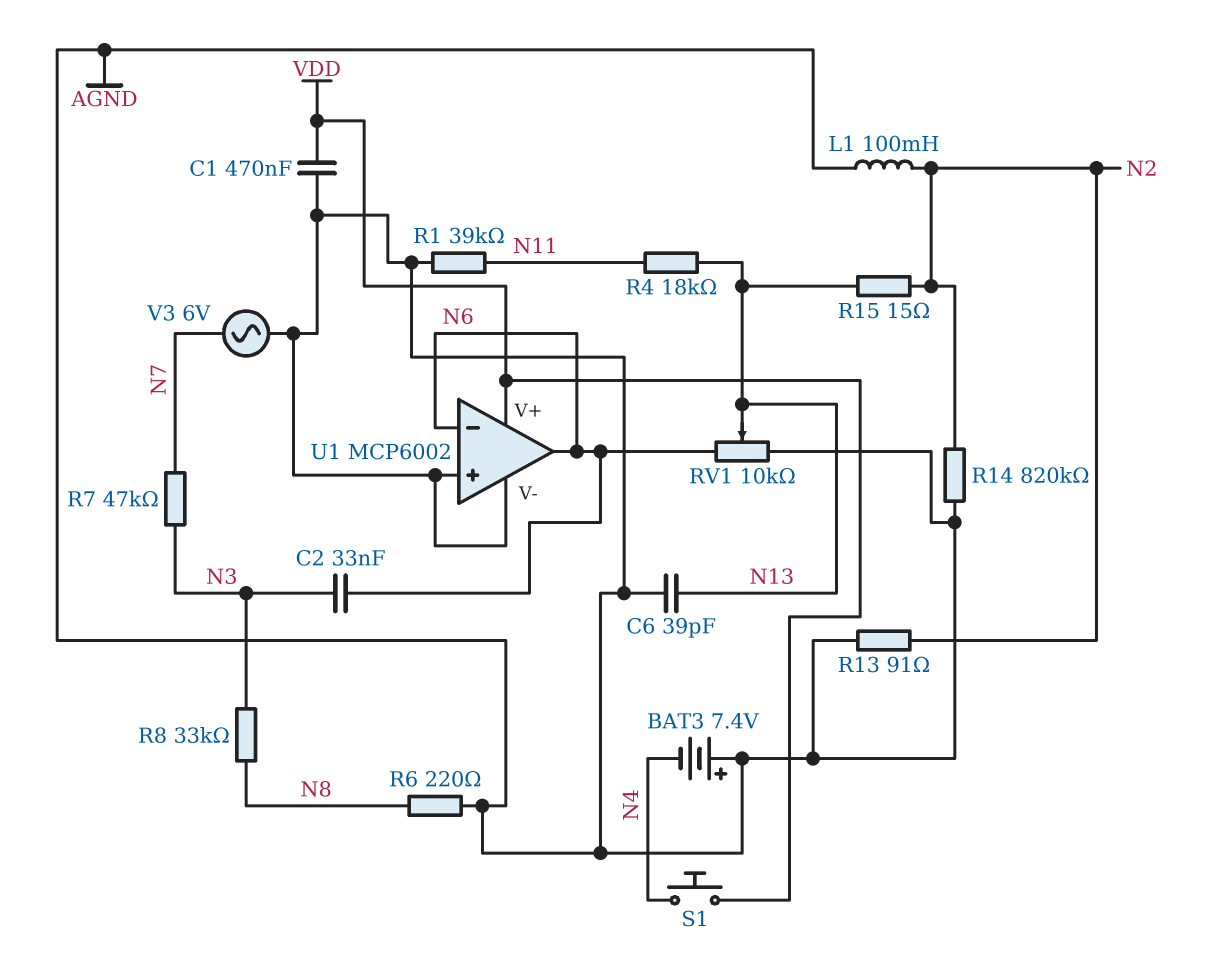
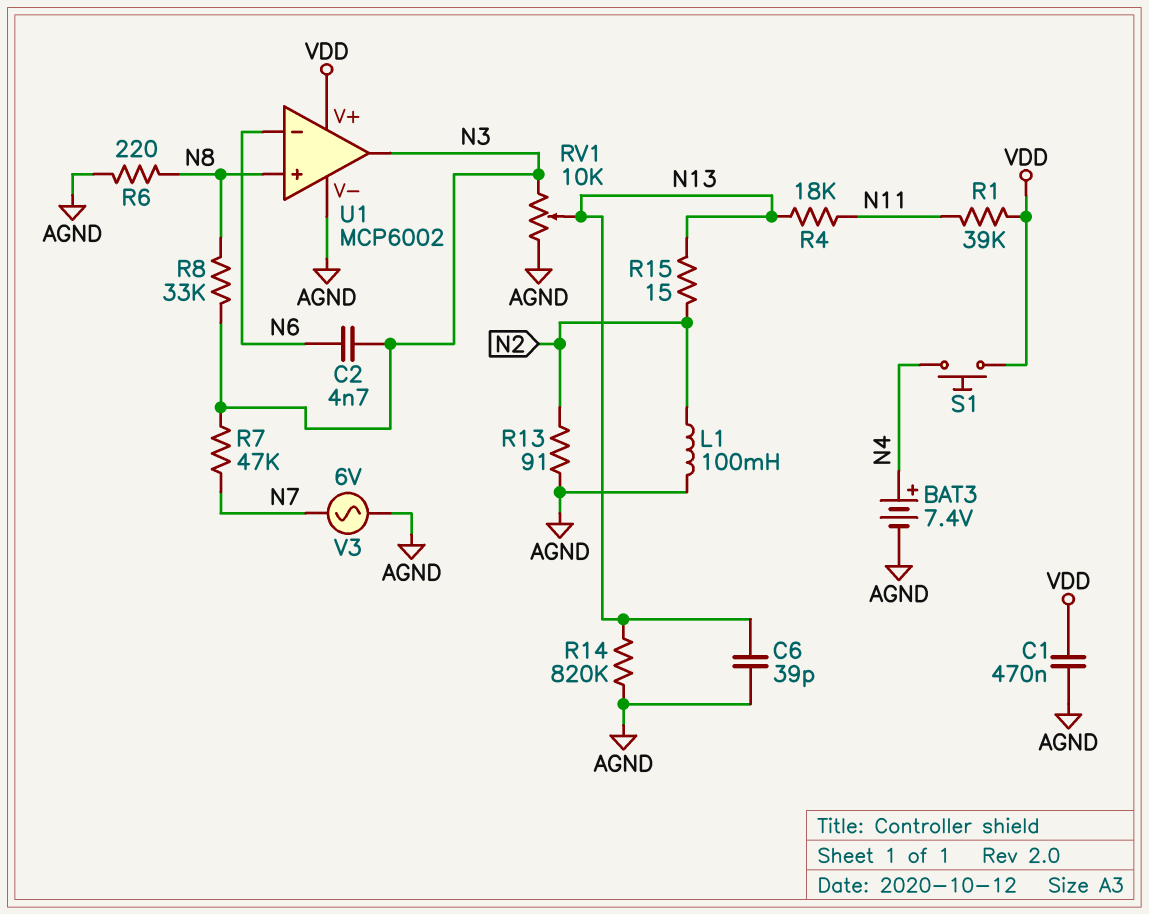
BAT3: 7.4V (plus AGND, minus N4) -> 7.4V (plus N4, minus AGND)
C2: 33nF (N3, N6) -> 4.7nF (N3, N6)
R1: 39k (AGND, N11) -> 39k (N11, VDD)
R14: 820k (AGND, N2) -> 820k (AGND, N13)
RV1: 10k (AGND, N6, wiper N13) -> 10k (AGND, N3, wiper N13)
U1 pin in+: AGND -> N8
U1 pin out: N6 -> N3

